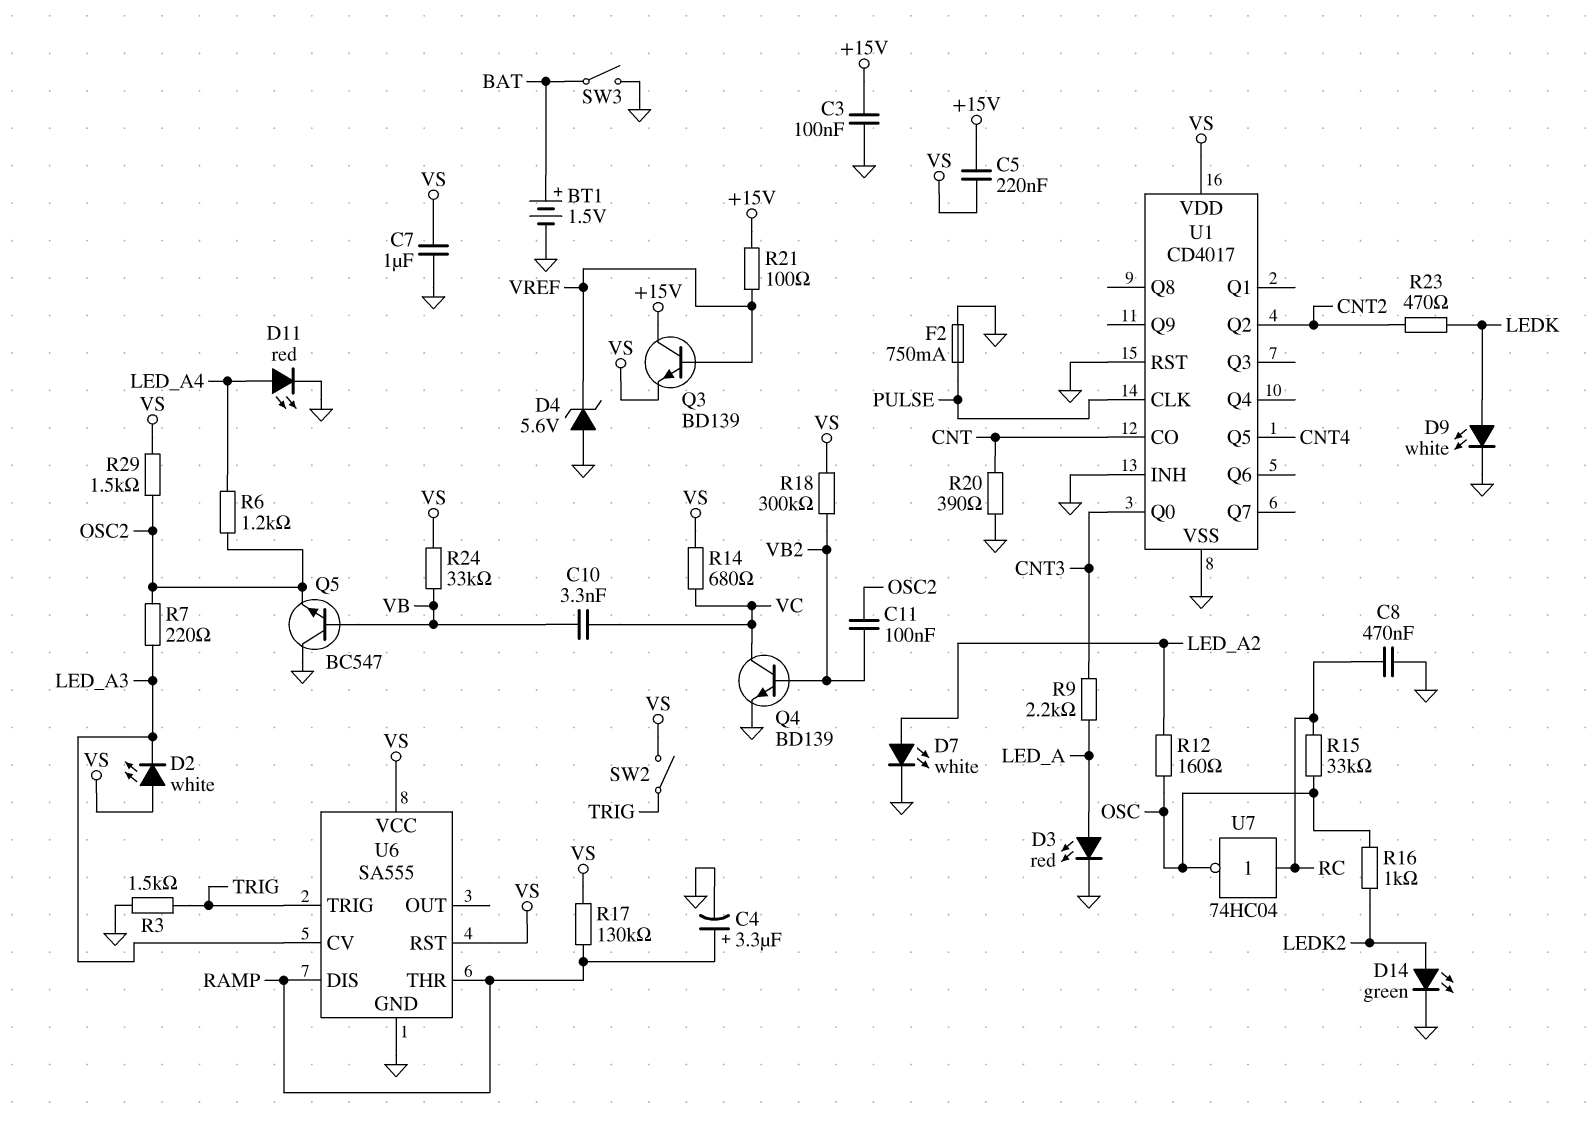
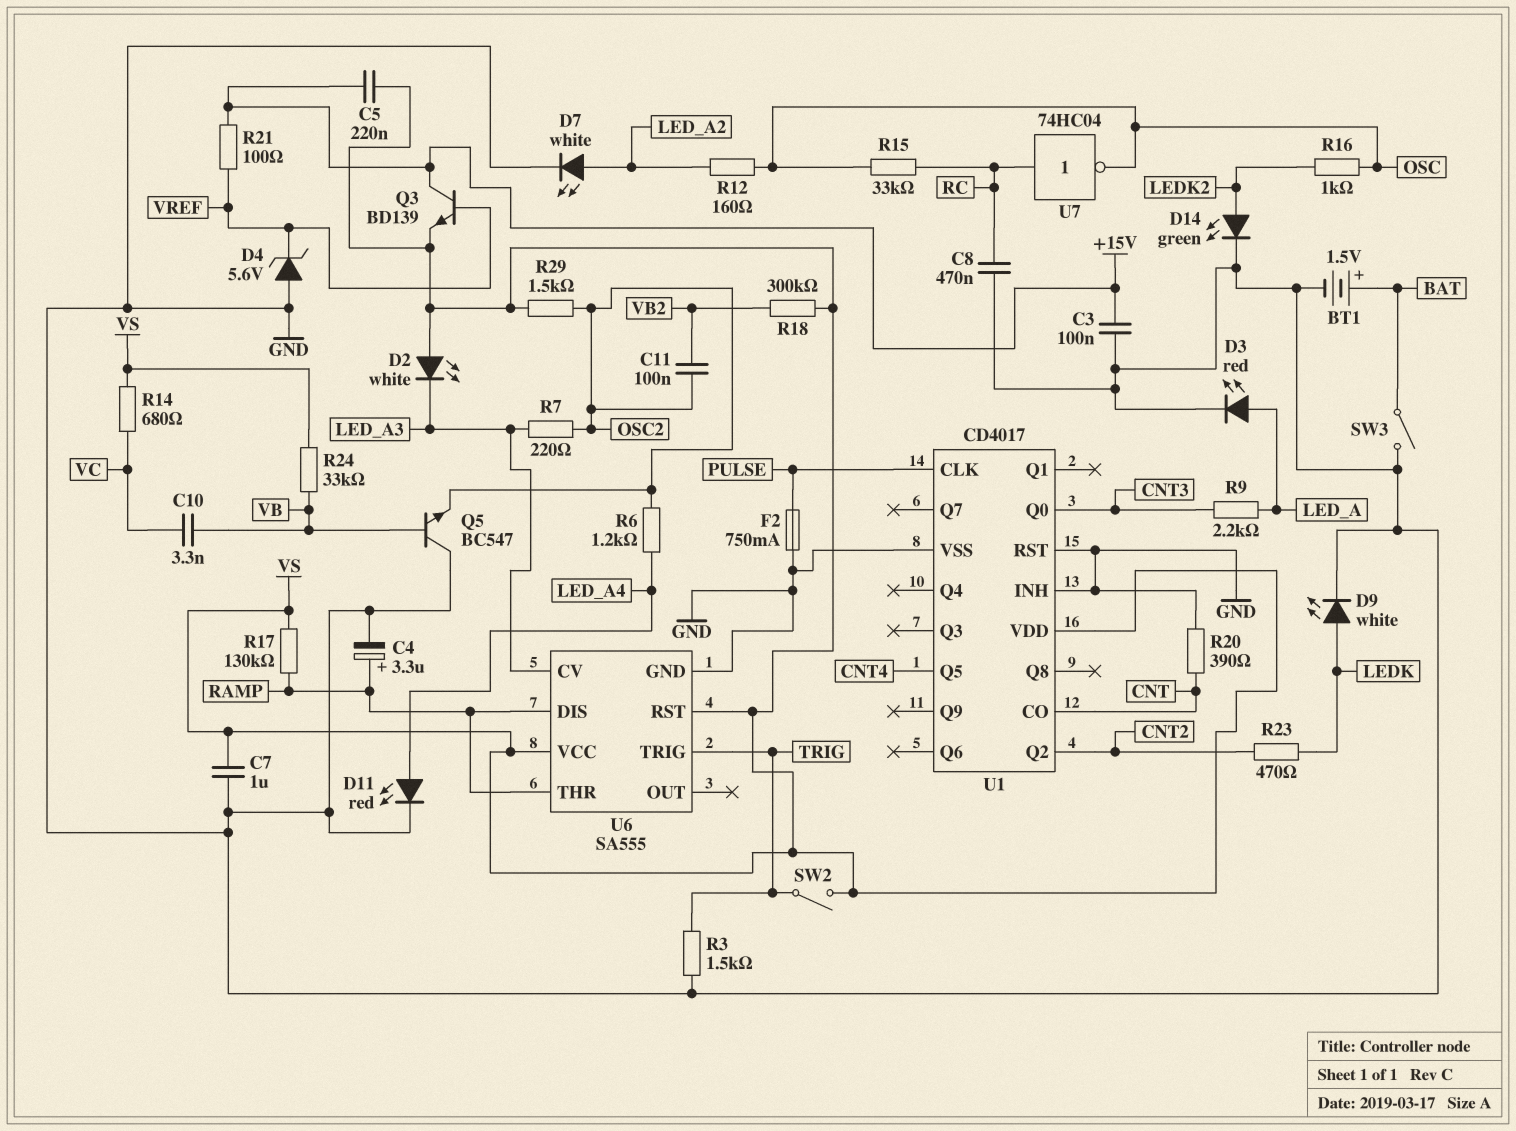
Q4: NPN BD139 (B VB2, C VC, E GND) -> none

